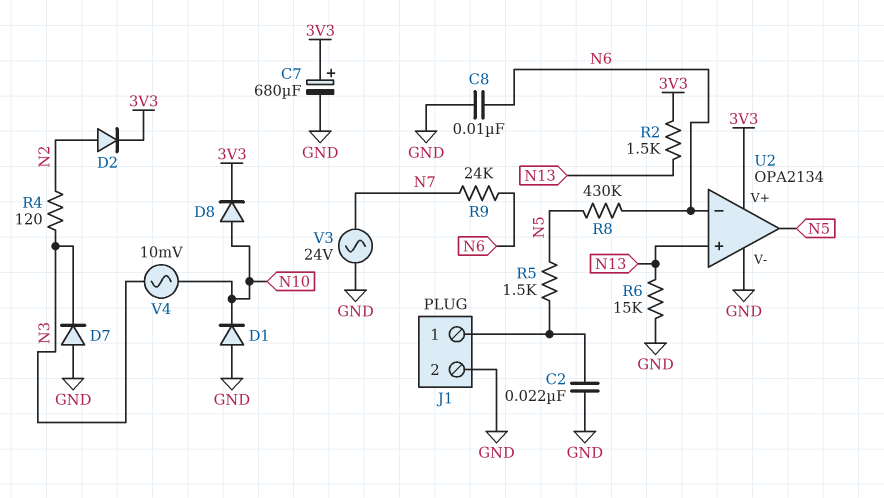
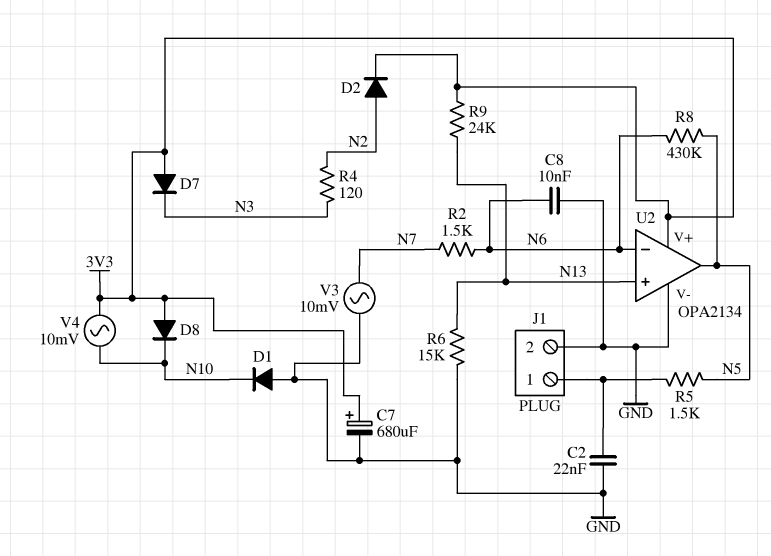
D7: diode (A GND, K N3) -> diode (A 3V3, K N3)
D8: diode (A N10, K 3V3) -> diode (A 3V3, K N10)
R2: 1.5k (3V3, N13) -> 1.5k (N6, N7)
R9: 24k (N6, N7) -> 24k (3V3, N13)
V3: AC 24V (GND, N7) -> AC 10mV (GND, N7)
V4: AC 10mV (N3, N10) -> AC 10mV (3V3, N10)

